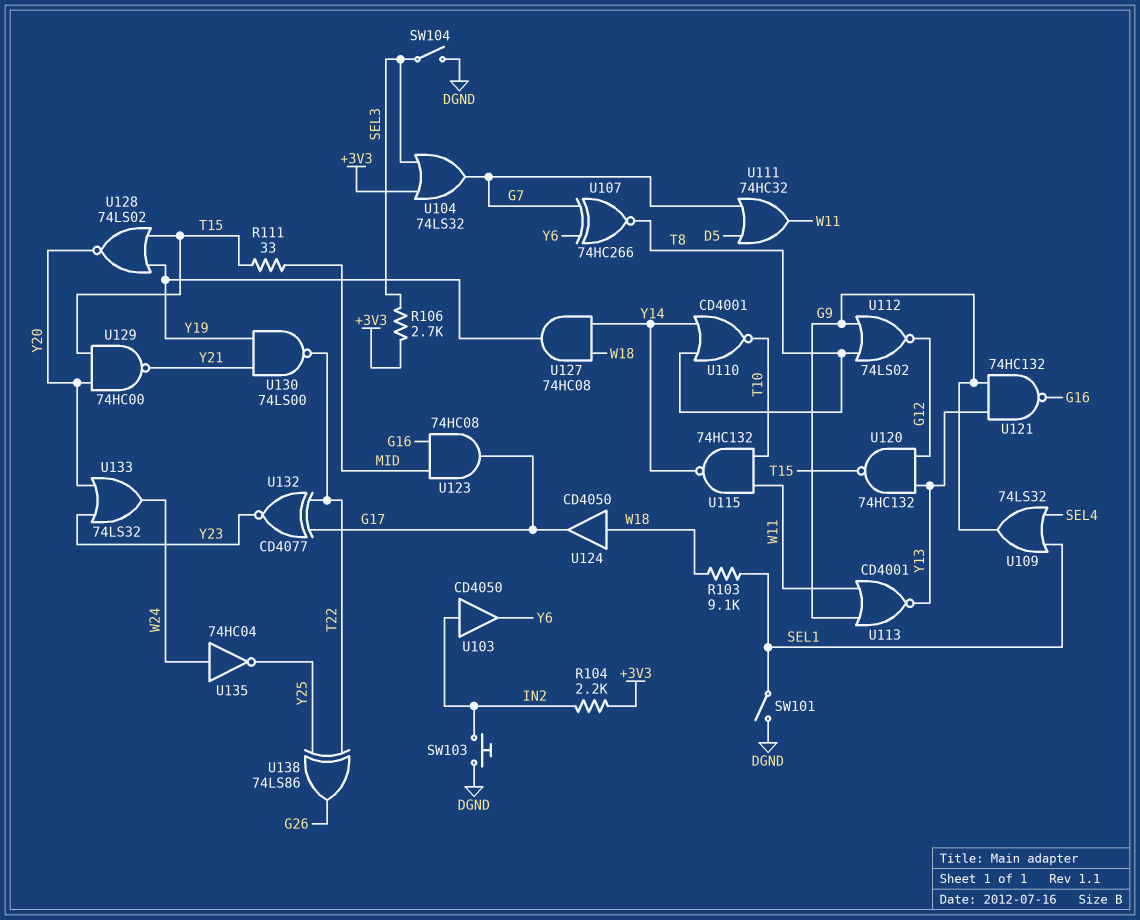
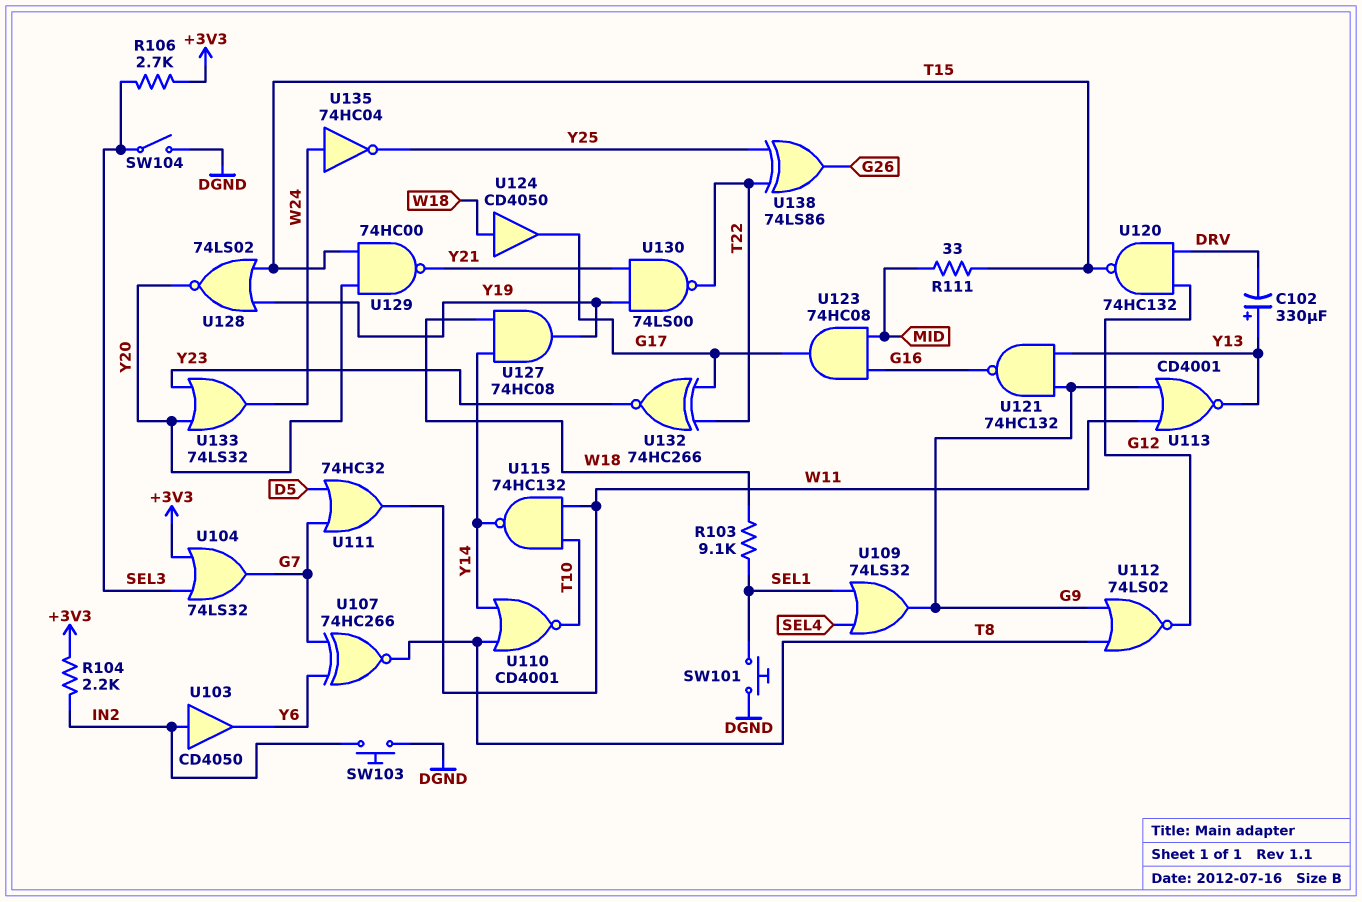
C102: none -> 330uF (plus Y13, minus DRV)
SW101: switch (DGND, SEL1) -> button (DGND, SEL1)
U120: NAND 74HC132 (in G12, in Y13, out T15) -> NAND 74HC132 (in DRV, in G12, out T15)
U132: XNOR CD4077 (in G17, in T22, out Y23) -> XNOR 74HC266 (in G17, in T22, out Y23)

